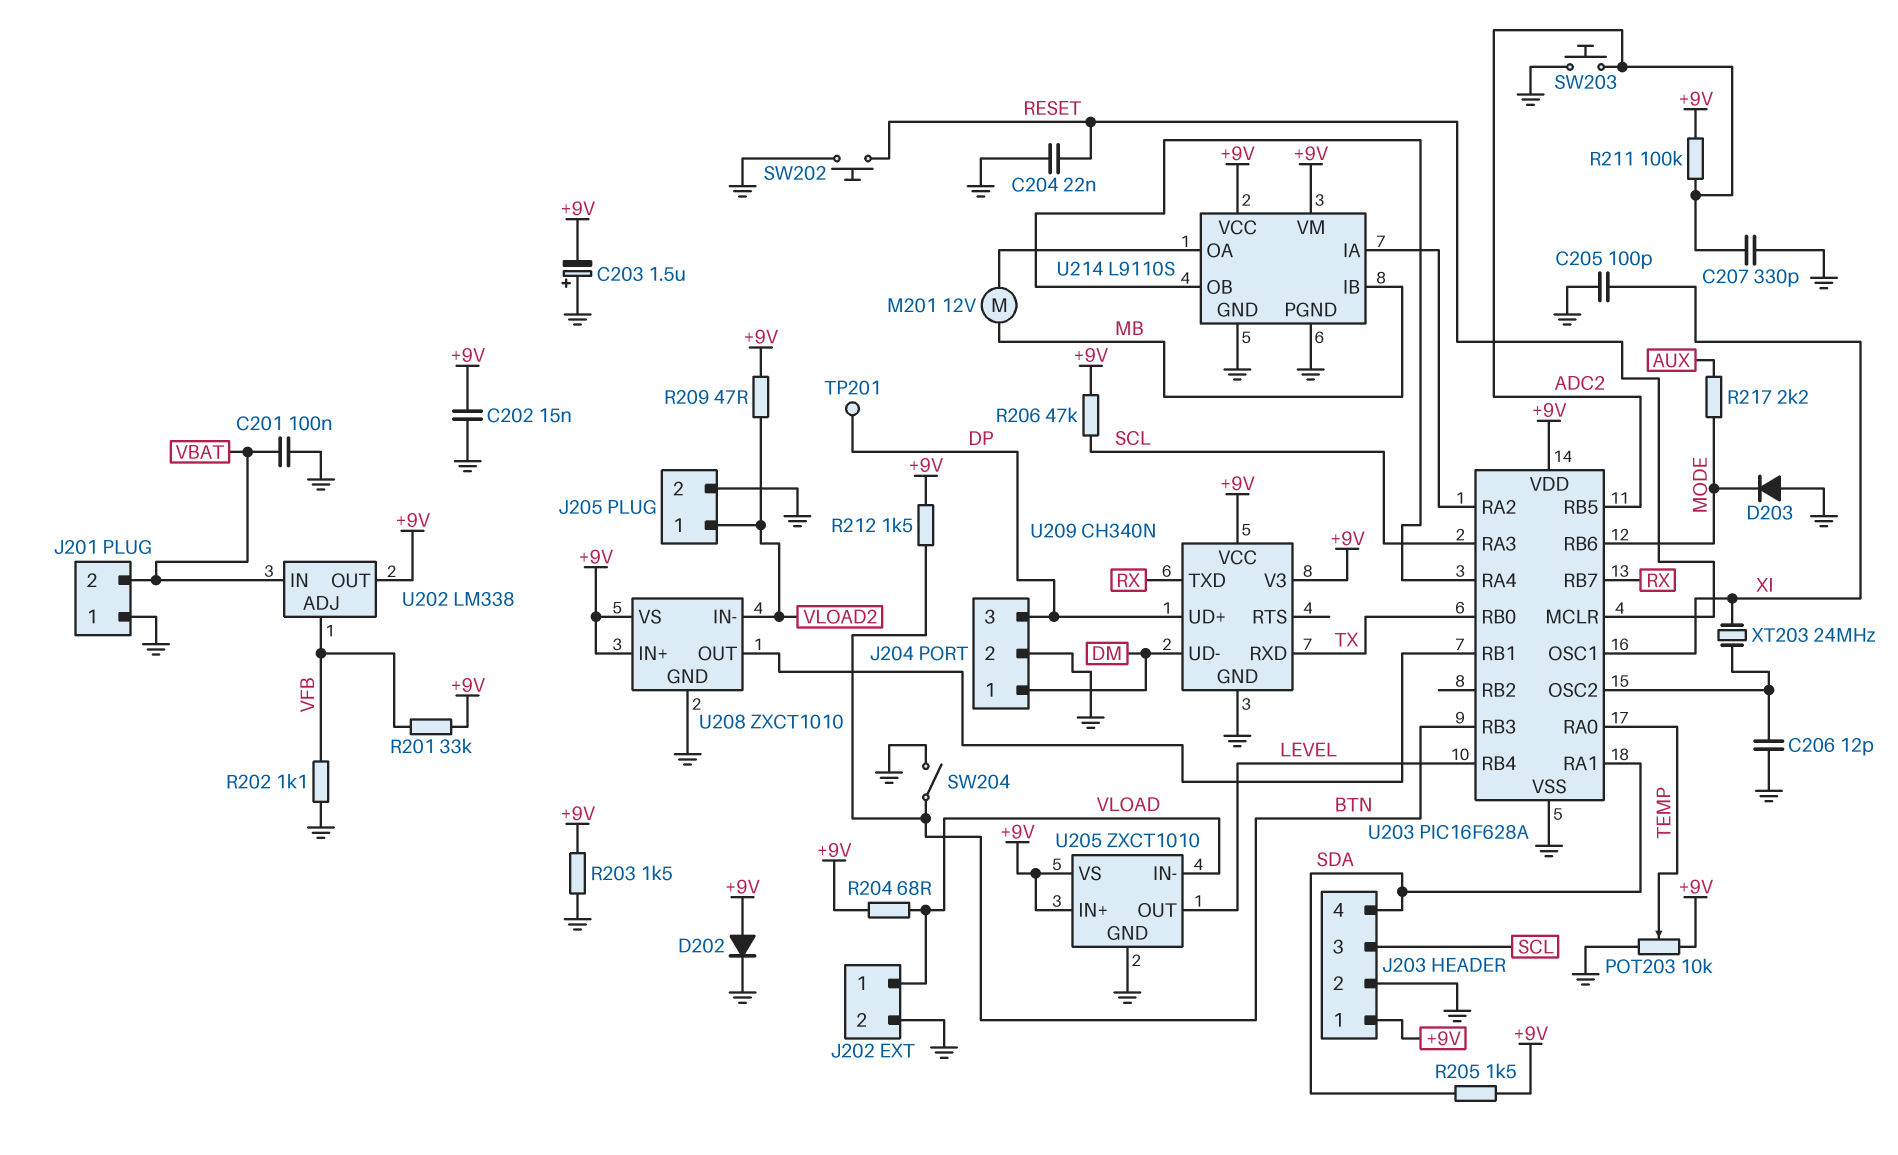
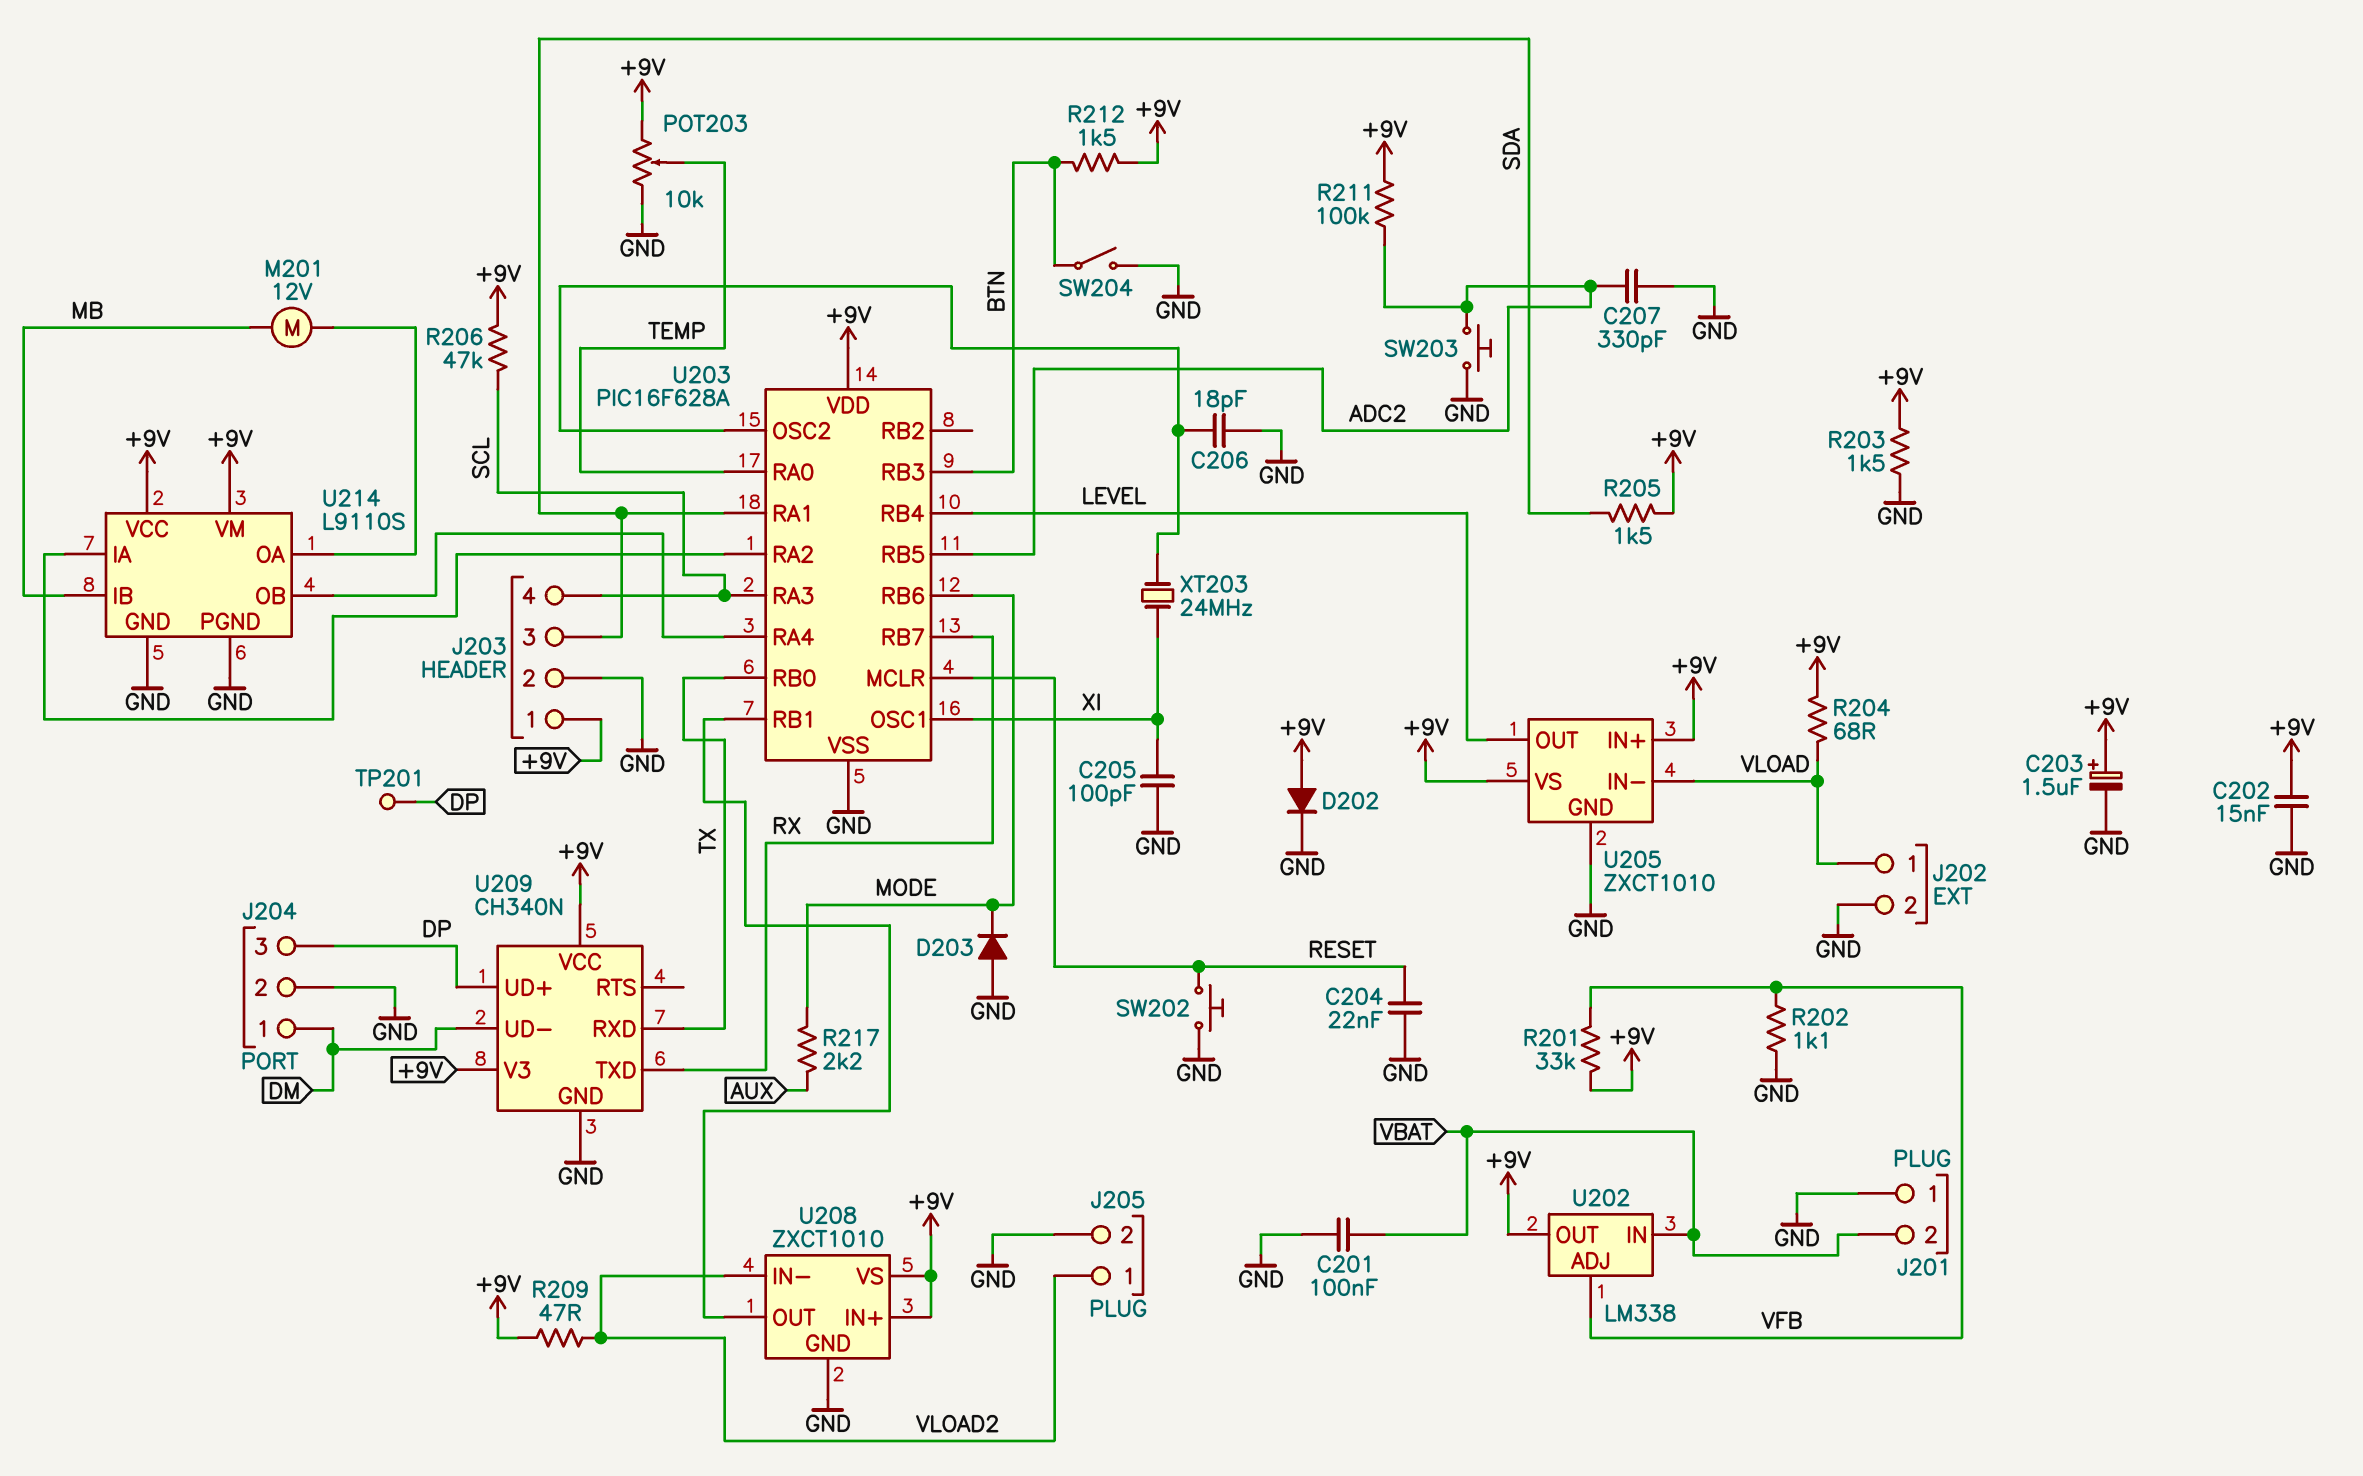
C203: 1.5uF (plus GND, minus +9V) -> 1.5uF (plus +9V, minus GND)
C206: 12pF (GND, U203/OSC2) -> 18pF (GND, U203/OSC2)
J203 pin 3: SCL -> SDA
J203 pin 4: SDA -> SCL

